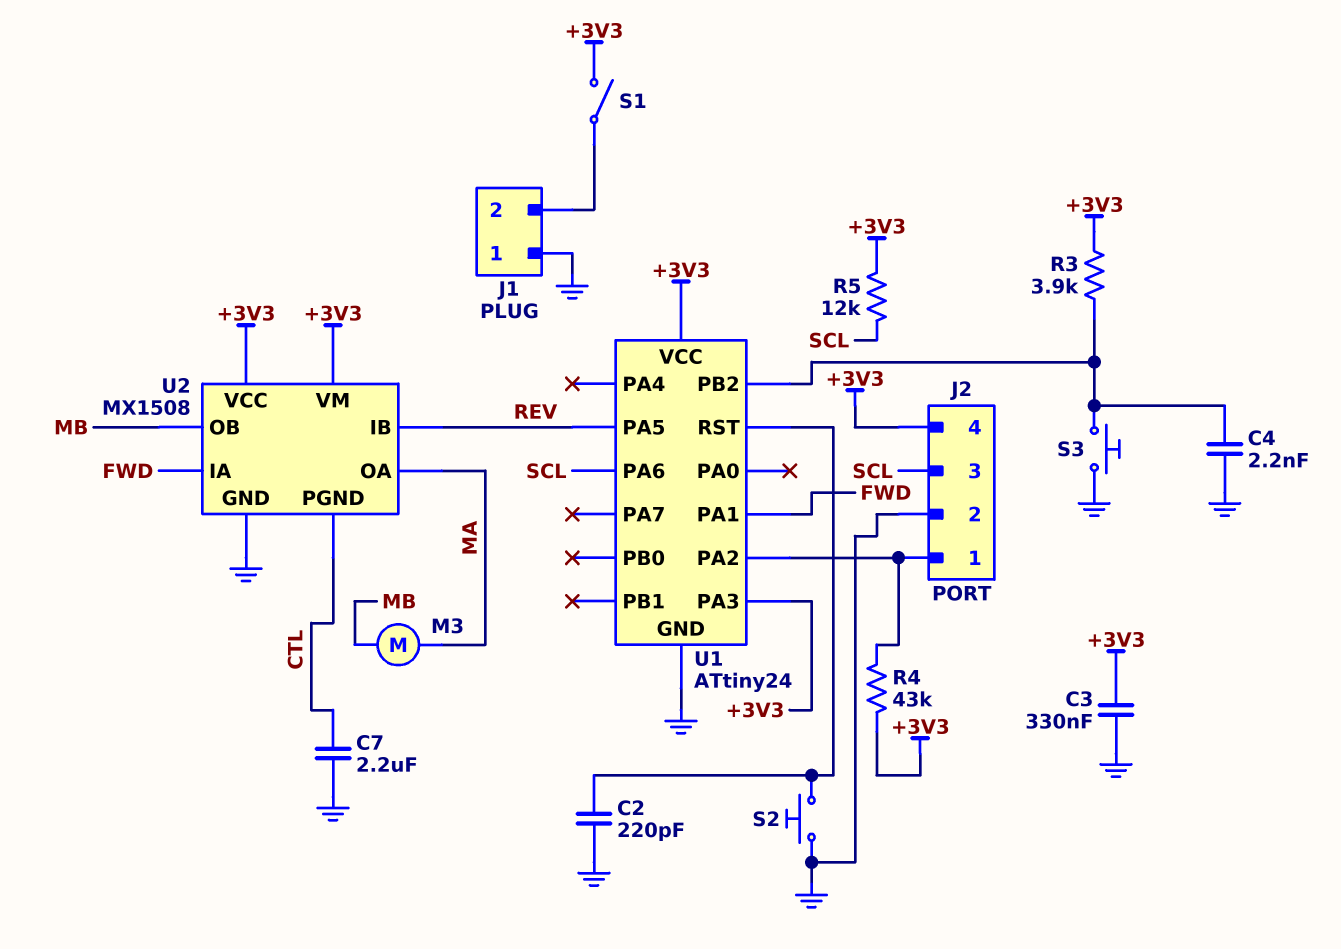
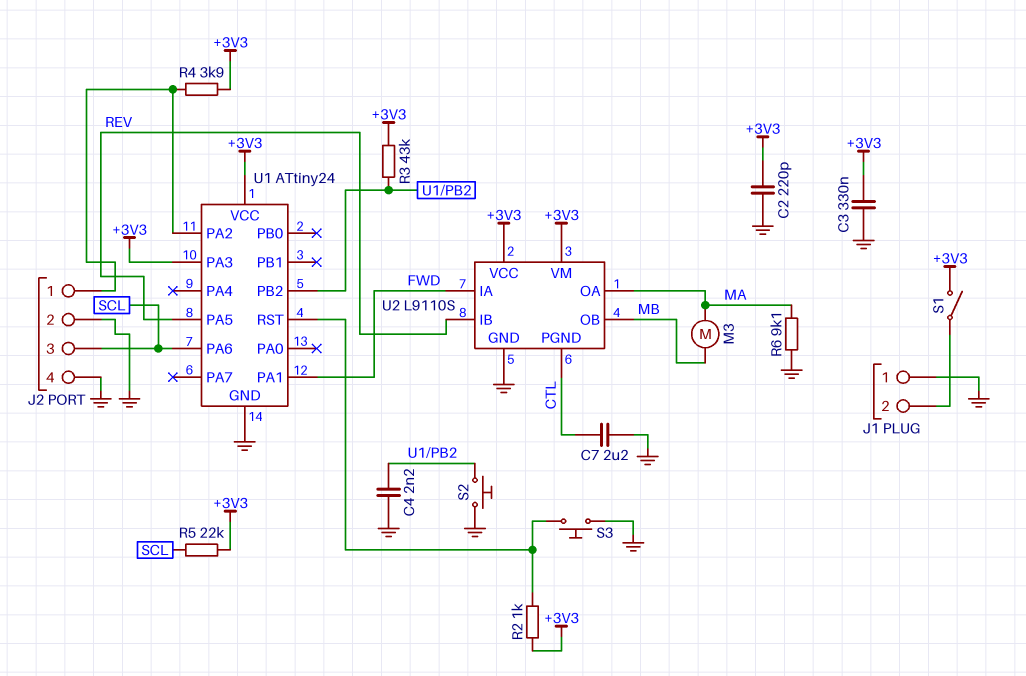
C2: 220pF (GND, U1/RST) -> 220pF (+3V3, GND)
J2 pin 4: +3V3 -> GND
R2: none -> 1k (+3V3, U1/RST)
R3: 3.9k (+3V3, U1/PB2) -> 43k (+3V3, U1/PB2)
R4: 43k (+3V3, J2/1) -> 3.9k (+3V3, J2/1)
R5: 12k (+3V3, SCL) -> 22k (+3V3, SCL)
R6: none -> 9.1k (GND, MA)
S2: button (GND, U1/RST) -> button (GND, U1/PB2)
S3: button (GND, U1/PB2) -> button (GND, U1/RST)
U2: MX1508 -> L9110S

